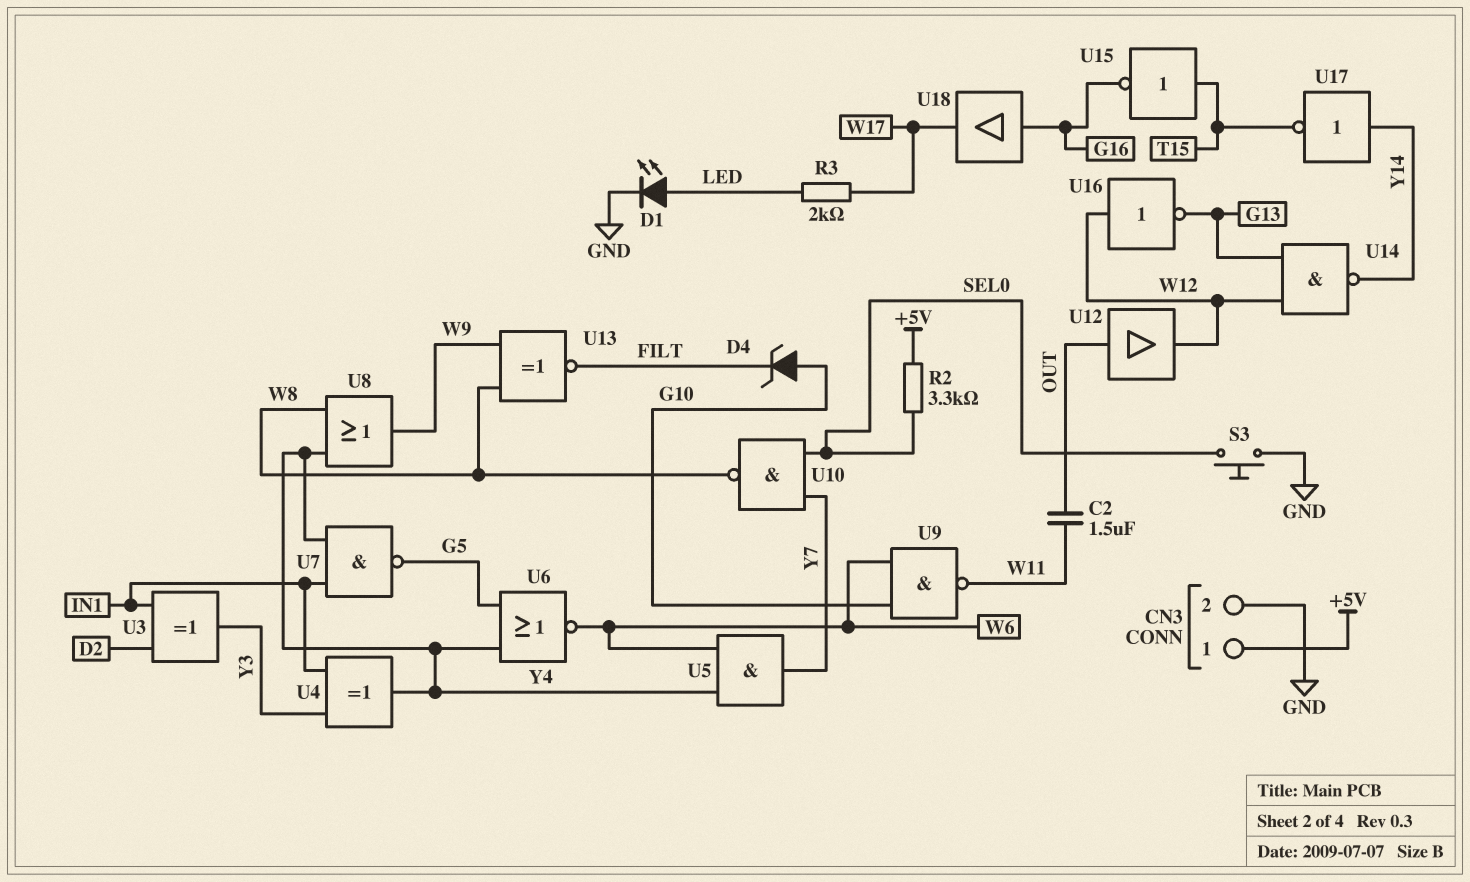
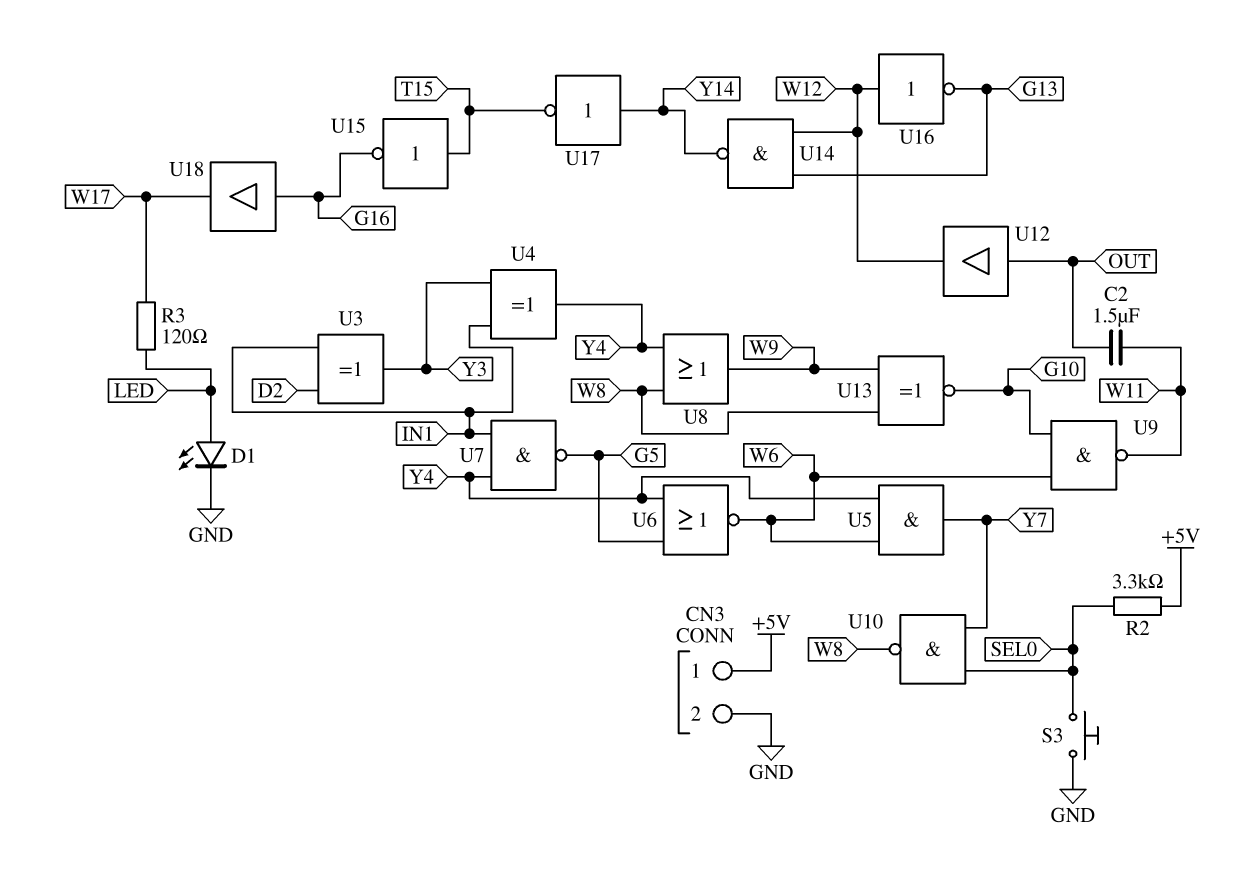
D4: zener (A G10, K FILT) -> none
R3: 2k (LED, W17) -> 120 (LED, W17)
U13: XNOR (in W8, in W9, out FILT) -> XNOR (in W8, in W9, out G10)

